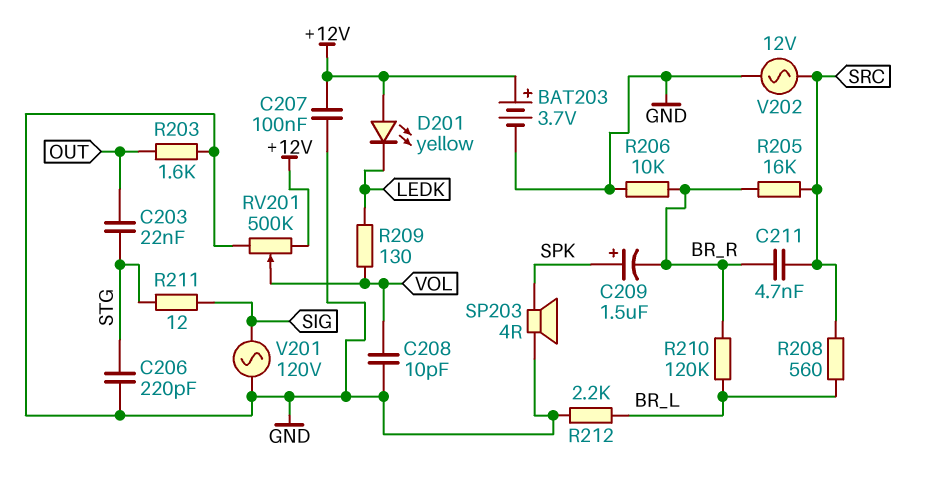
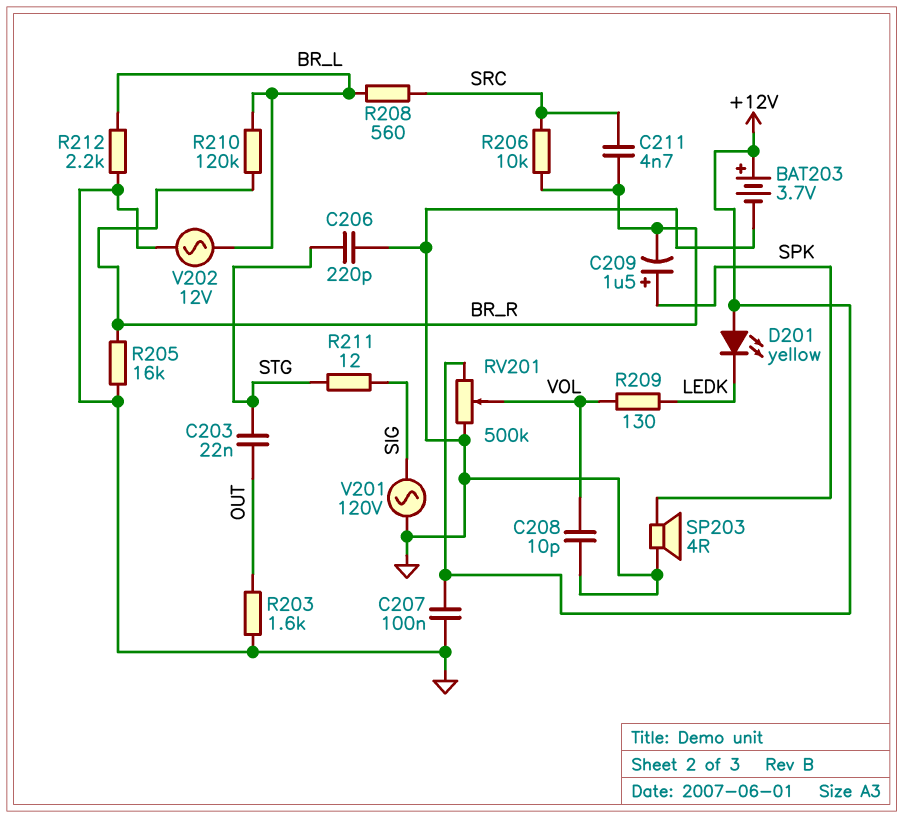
R205: 16k (BR_R, SRC) -> 16k (BR_R, GND)
R206: 10k (BR_R, GND) -> 10k (BR_R, SRC)
V202: AC 12V (GND, SRC) -> AC 12V (BR_L, GND)

